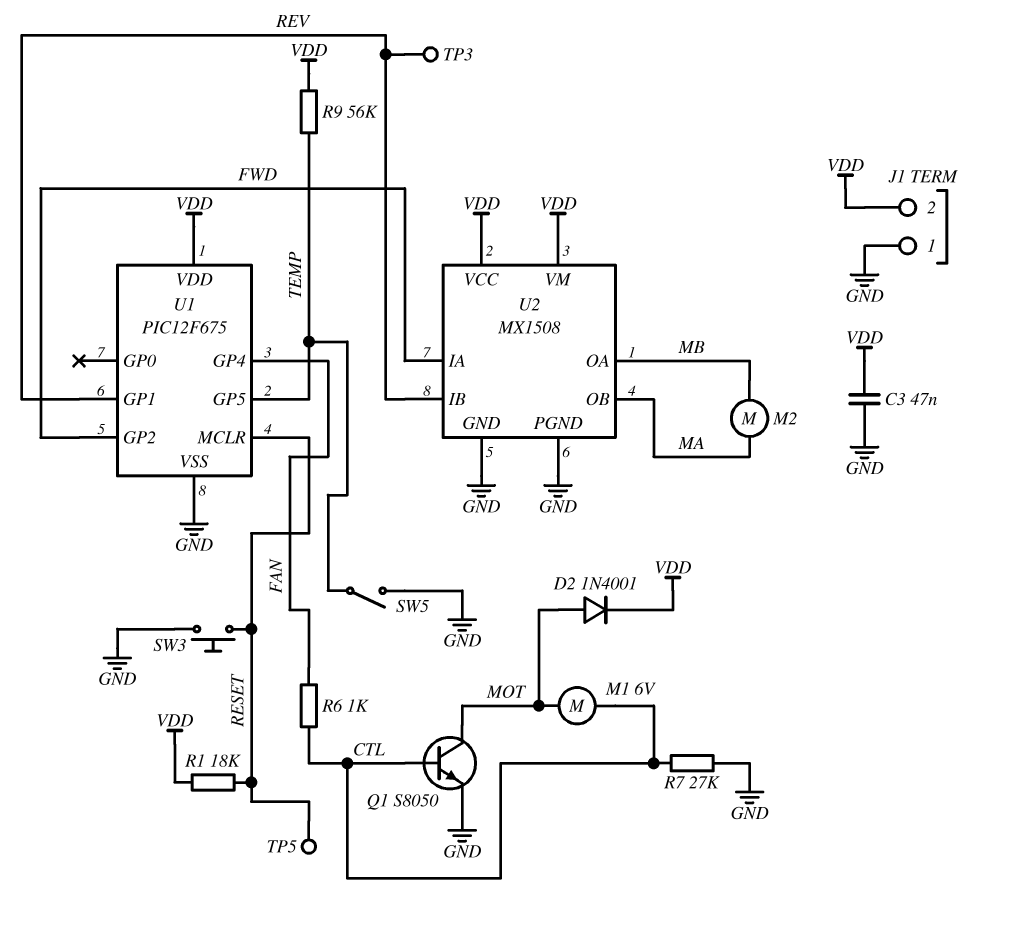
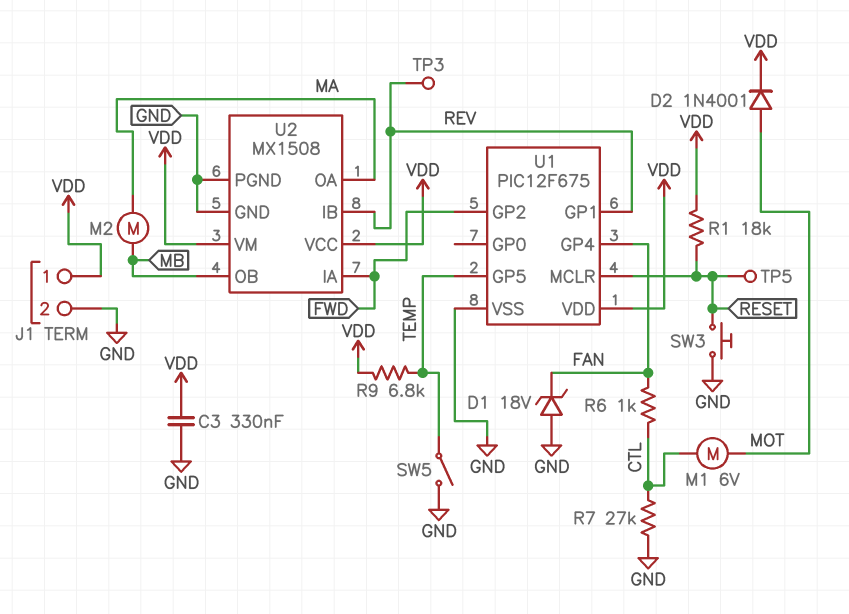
C3: 47nF (GND, VDD) -> 330nF (GND, VDD)
D1: none -> zener 18V (A GND, K FAN)
J1 pin 1: GND -> VDD
J1 pin 2: VDD -> GND
Q1: NPN S8050 (B CTL, C MOT, E GND) -> none
R9: 56k (TEMP, VDD) -> 6.8k (TEMP, VDD)
U2 pin OA: MB -> MA
U2 pin OB: MA -> MB

